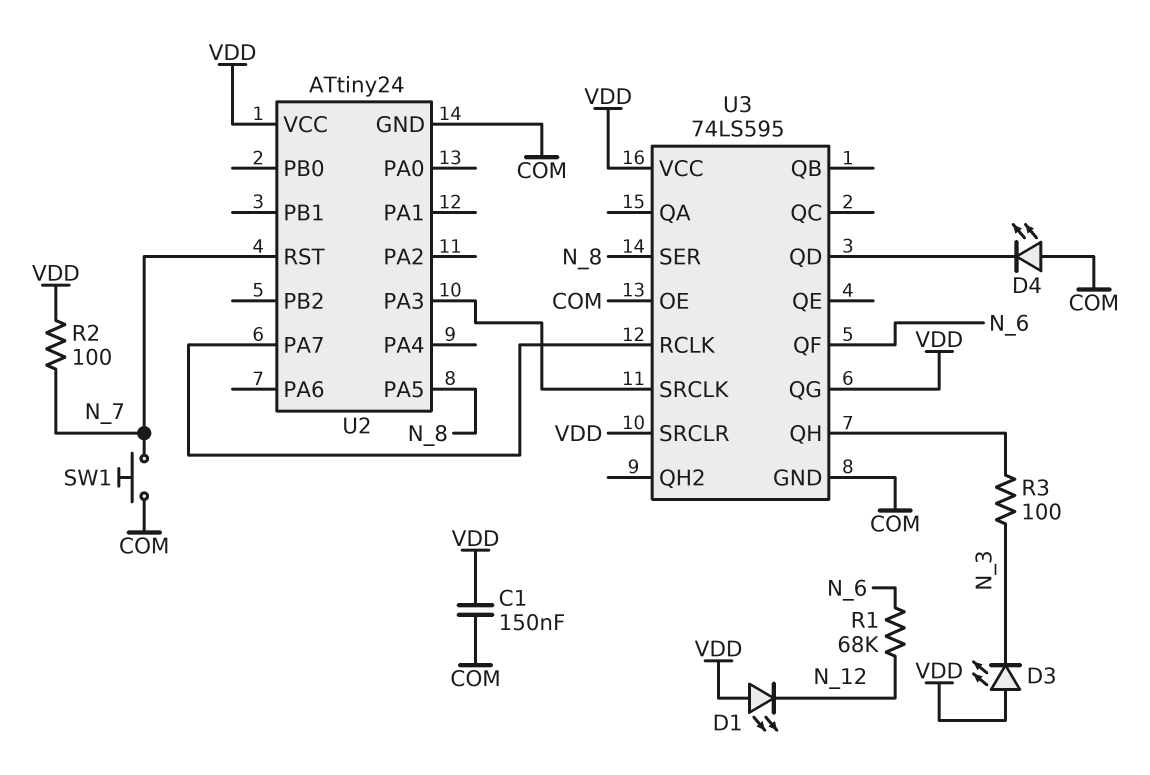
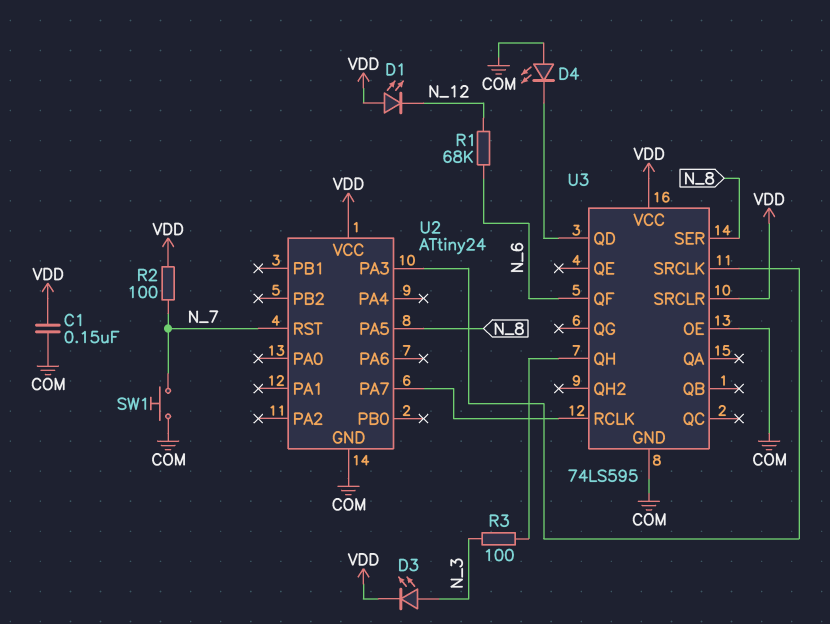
D3: LED (A VDD, K N_3) -> LED (A N_3, K VDD)
U3 pin QG: VDD -> none

